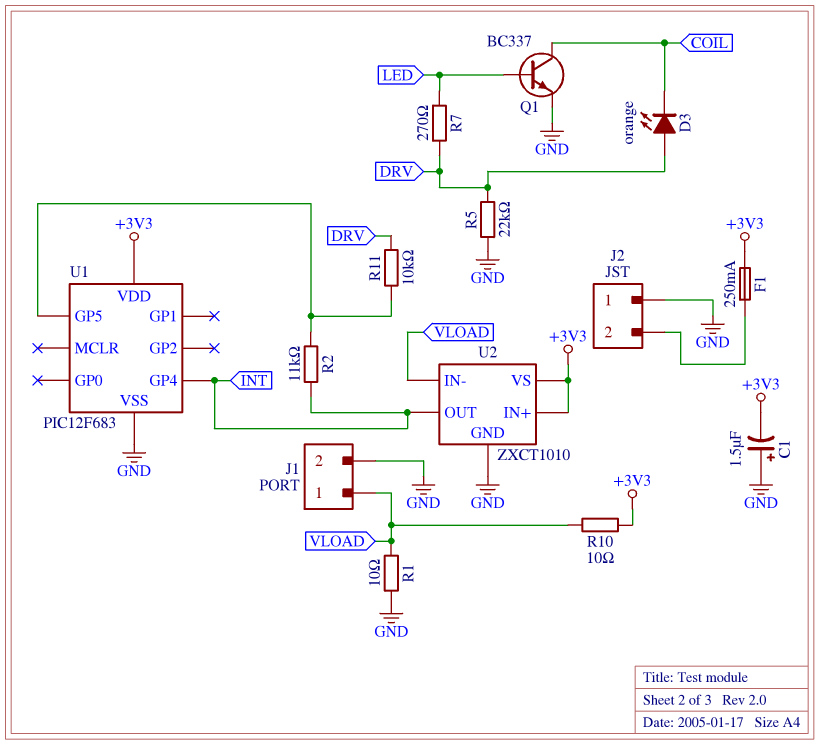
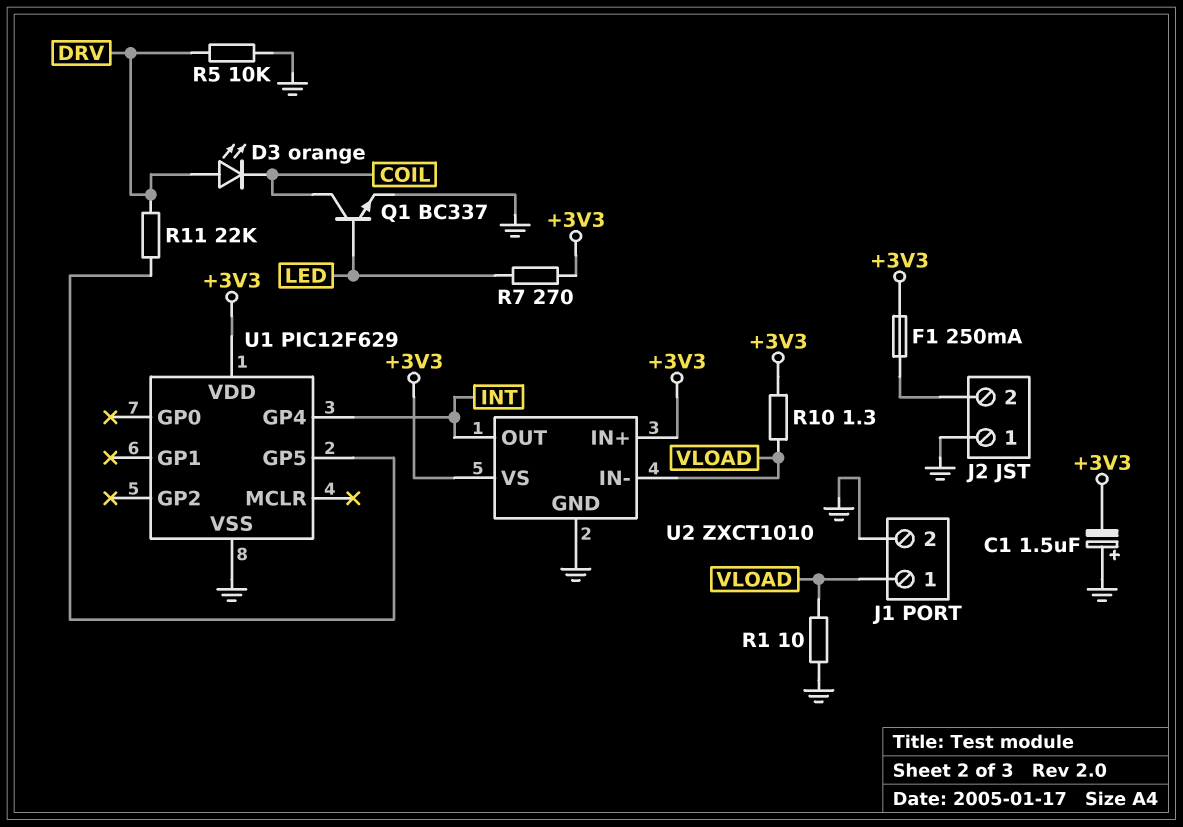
R2: 11k (INT, U1/GP5) -> none
R5: 22k (DRV, GND) -> 10k (DRV, GND)
R7: 270 (DRV, LED) -> 270 (+3V3, LED)
R10: 10 (+3V3, VLOAD) -> 1.3 (+3V3, VLOAD)
R11: 10k (DRV, U1/GP5) -> 22k (DRV, U1/GP5)
U1: PIC12F683 -> PIC12F629

